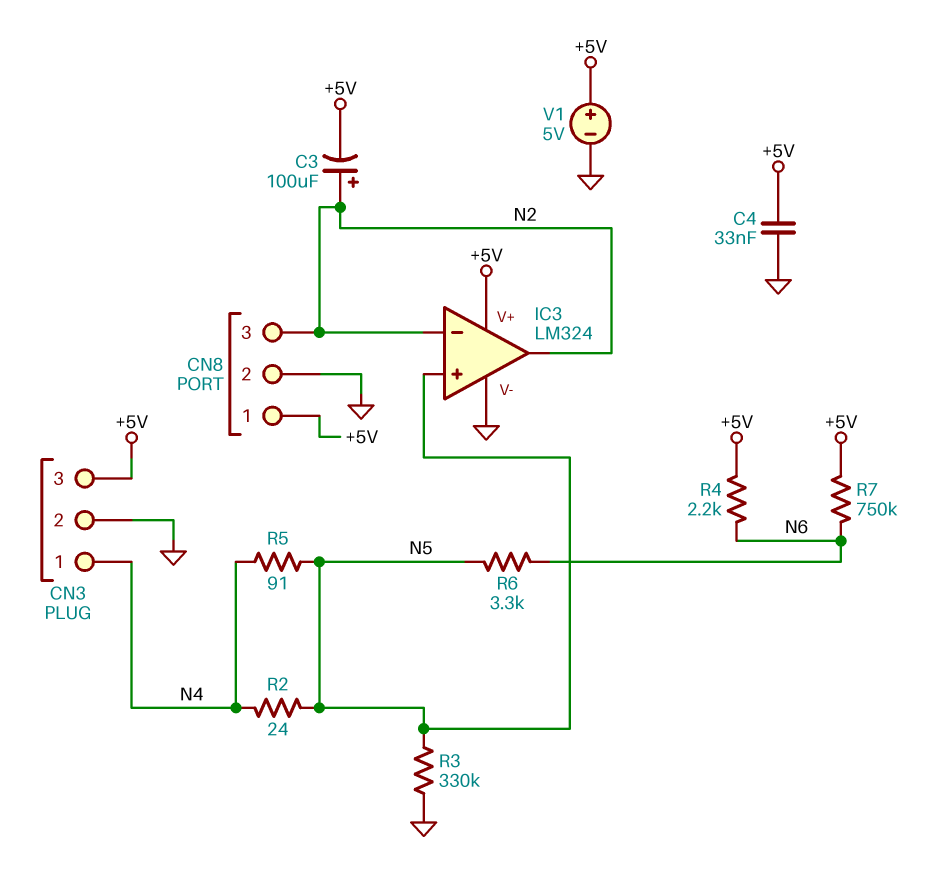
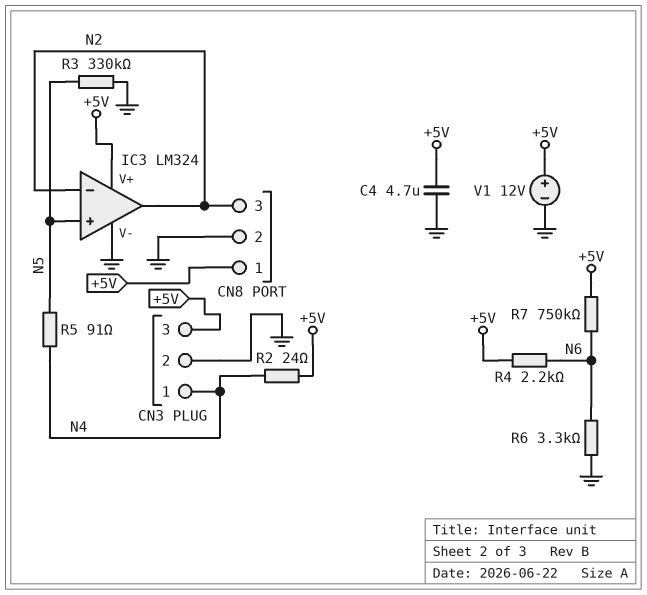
C3: 100uF (plus N2, minus +5V) -> none
C4: 33nF (+5V, GND) -> 4.7uF (+5V, GND)
R2: 24 (N4, N5) -> 24 (+5V, N4)
R6: 3.3k (N5, N6) -> 3.3k (GND, N6)
V1: 5V (plus +5V, minus GND) -> 12V (plus +5V, minus GND)

